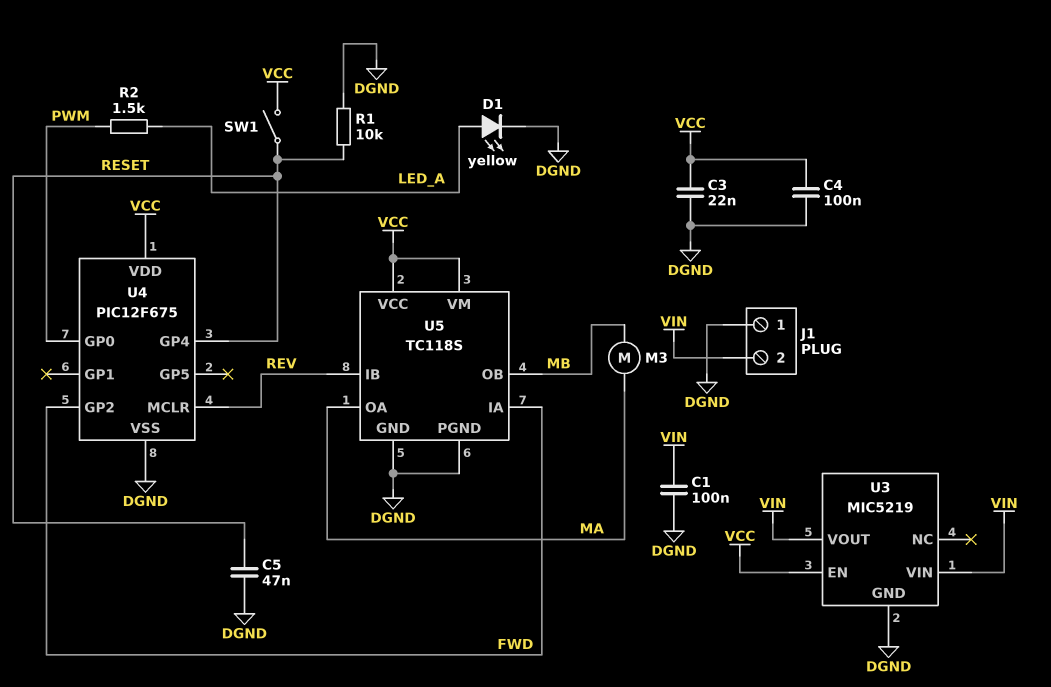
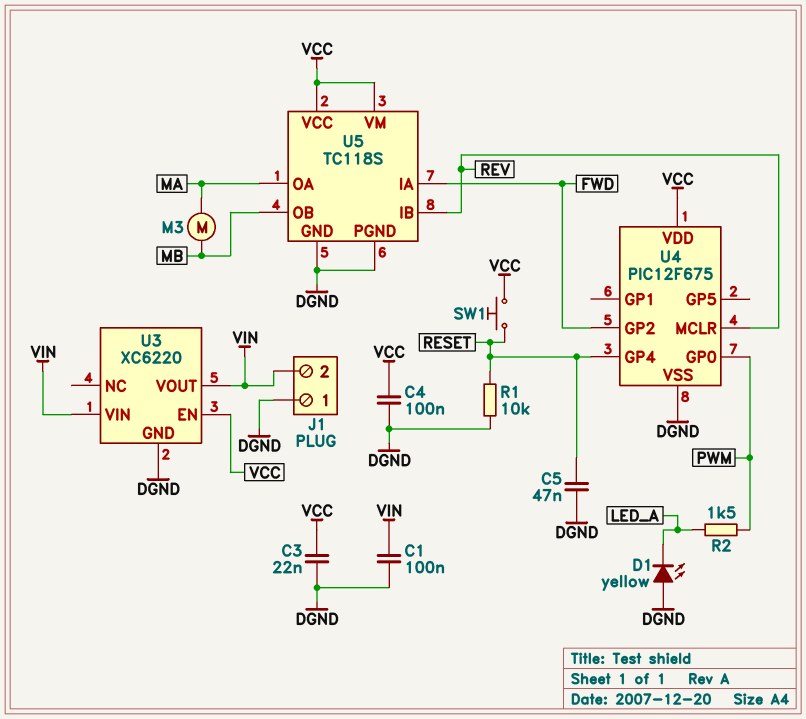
D1: LED yellow (A LED_A, K DGND) -> LED yellow (A DGND, K LED_A)
SW1: switch (RESET, VCC) -> button (RESET, VCC)
U3: MIC5219 -> XC6220

